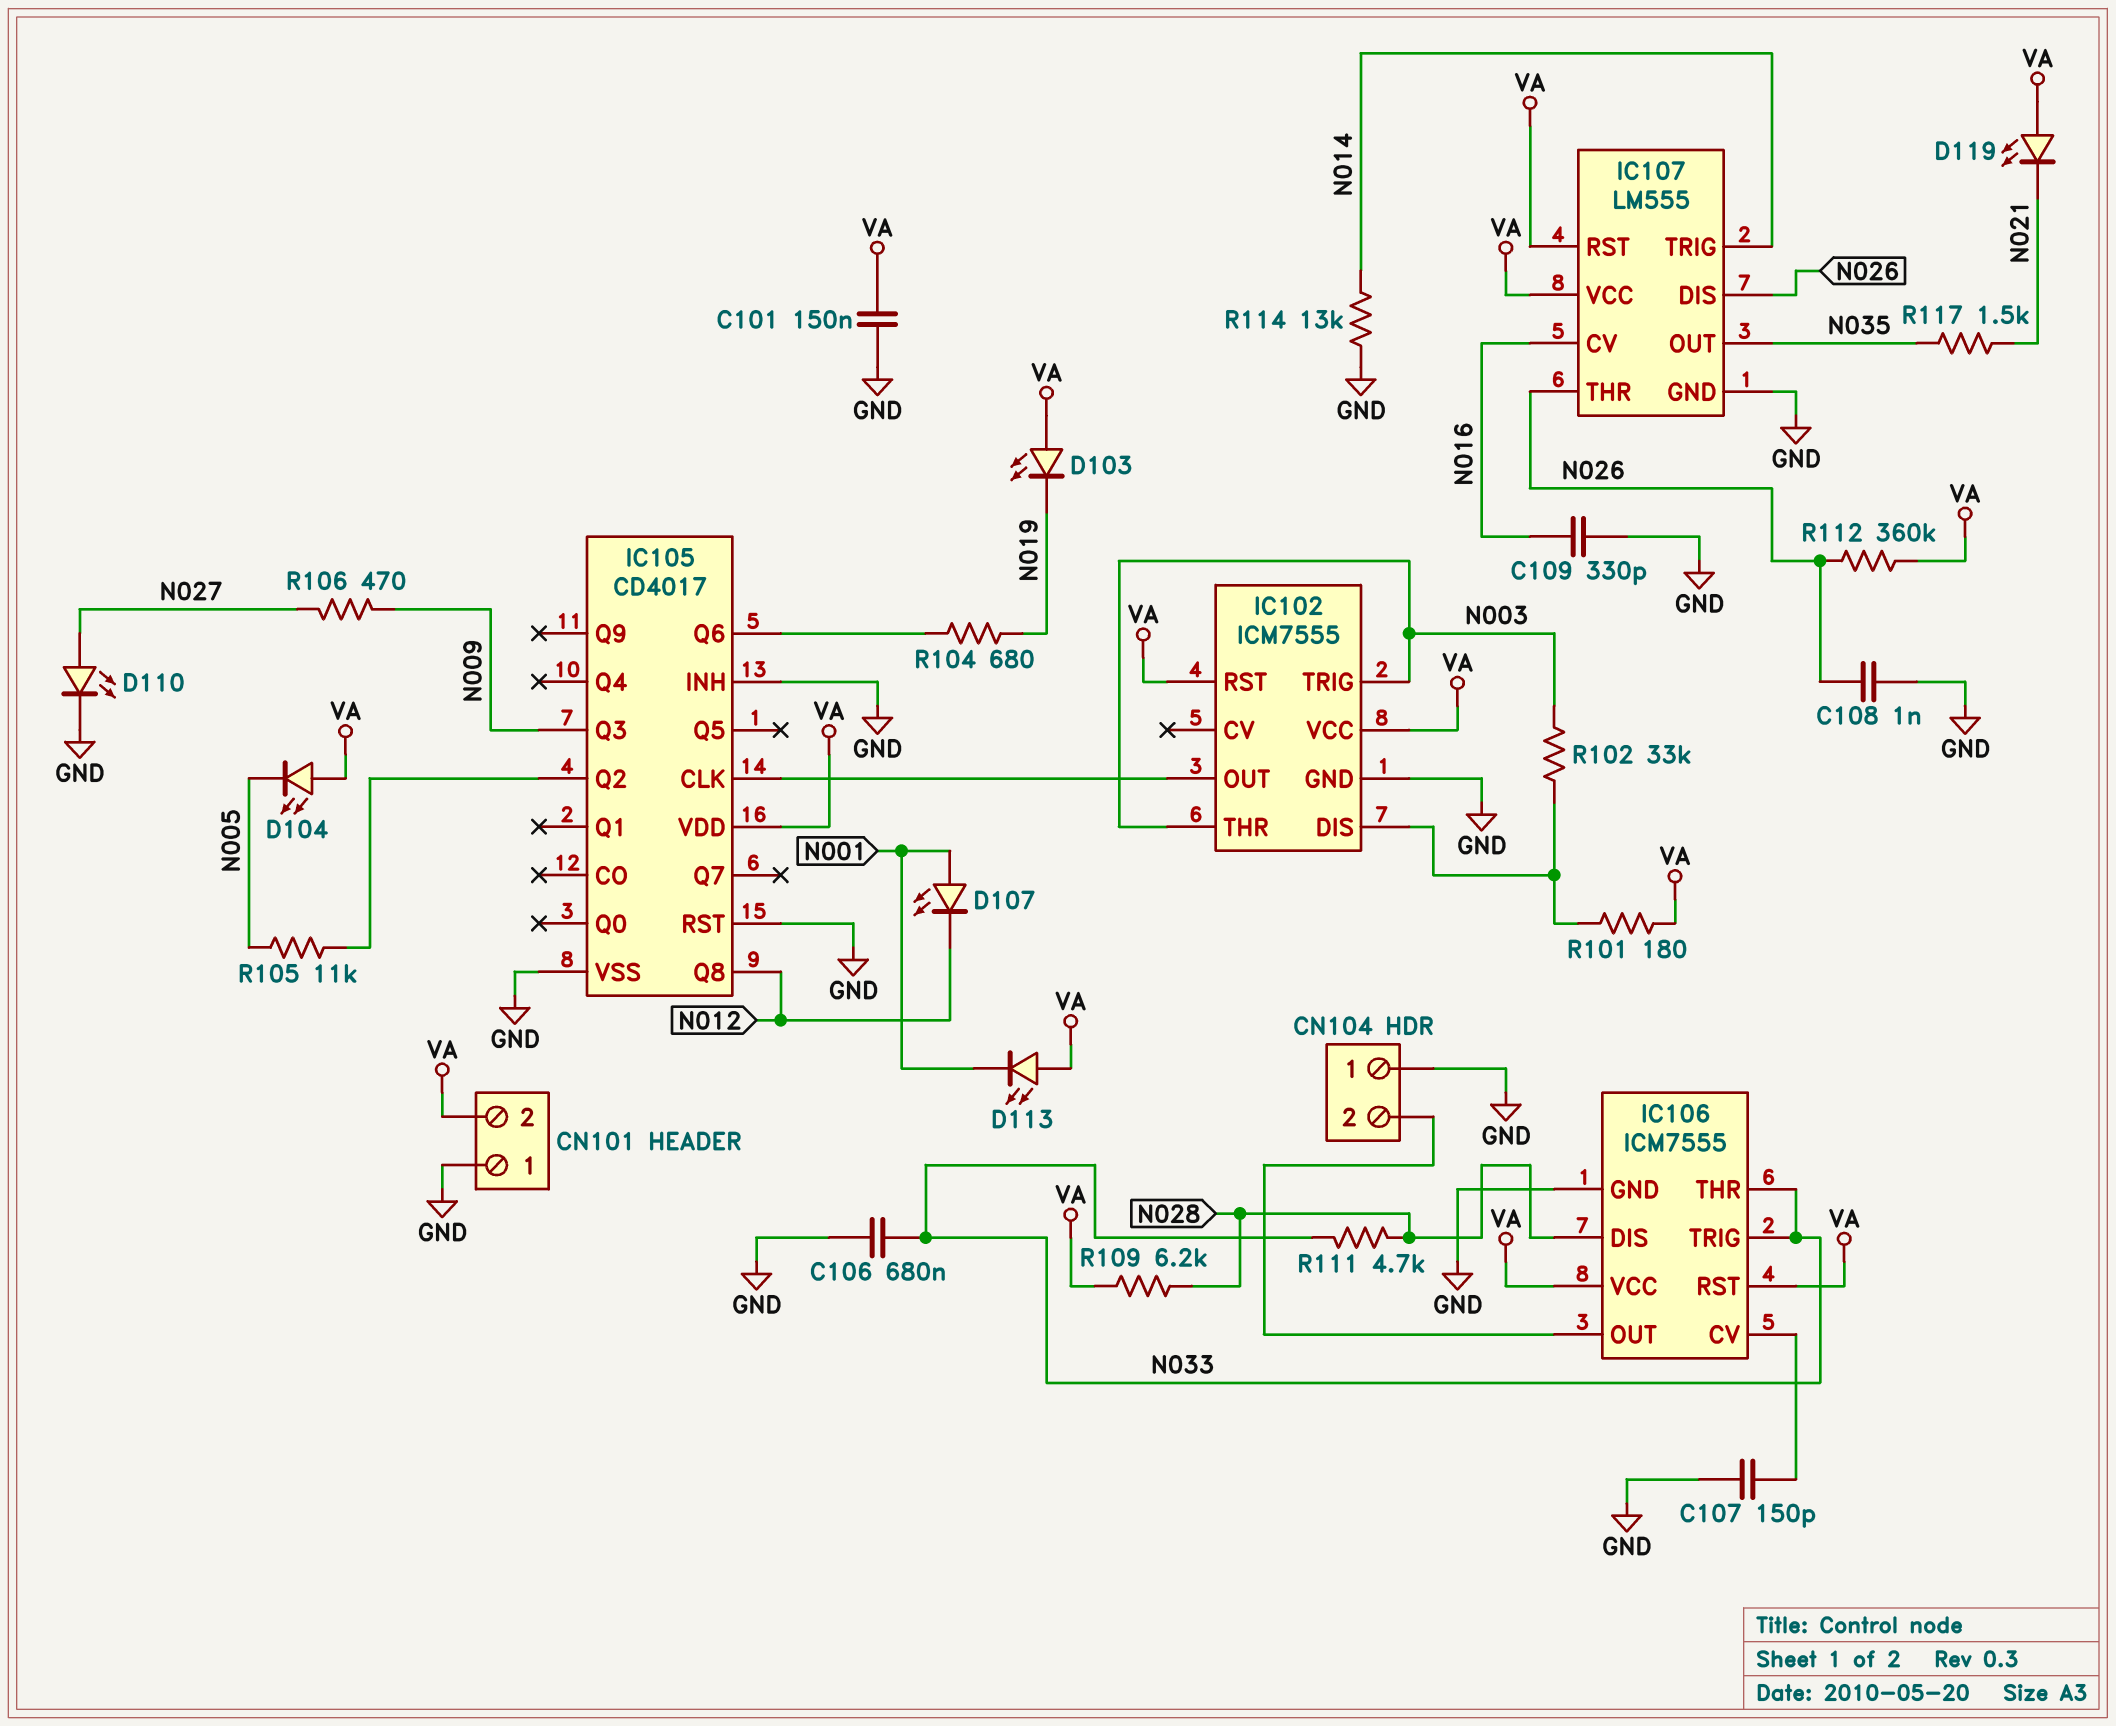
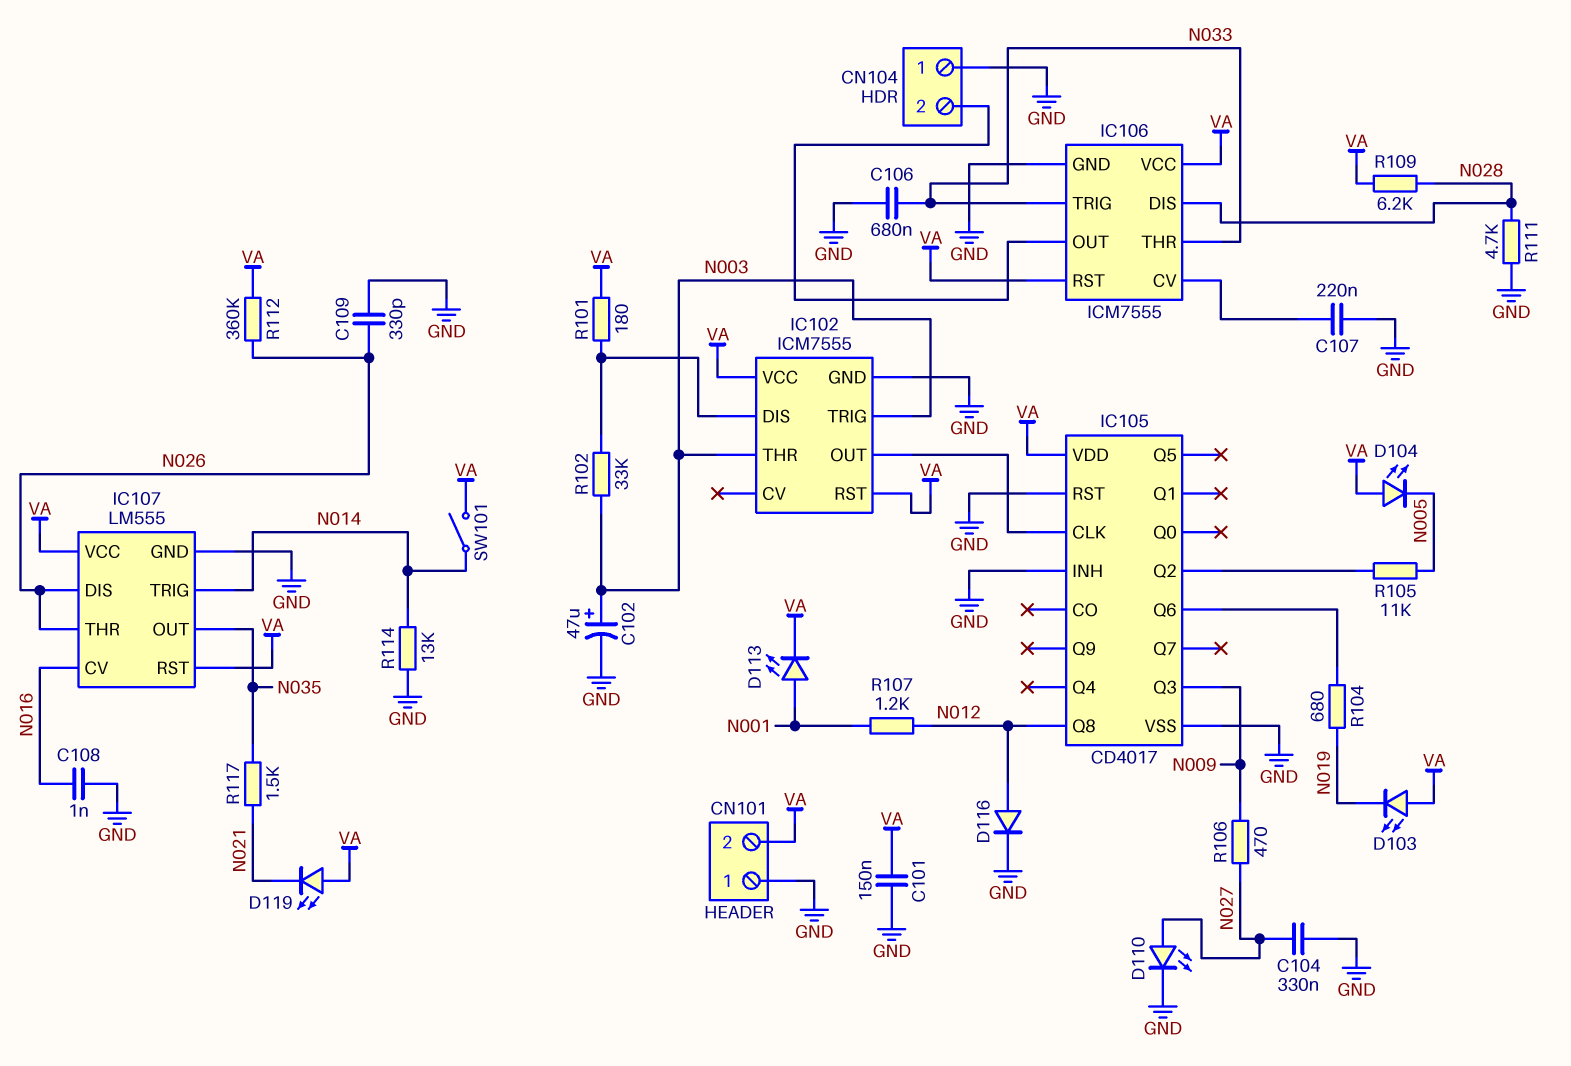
C102: none -> 47uF (plus N003, minus GND)
C104: none -> 330nF (GND, N027)
C107: 150pF (GND, IC106/CV) -> 220nF (GND, IC106/CV)
C108: 1nF (GND, N026) -> 1nF (GND, N016)
C109: 330pF (GND, N016) -> 330pF (GND, N026)
D107: LED (A N001, K N012) -> none
D113: LED (A VA, K N001) -> LED (A N001, K VA)
D116: none -> diode (A N012, K GND)
R107: none -> 1.2k (N001, N012)
R111: 4.7k (N028, N033) -> 4.7k (GND, N028)
SW101: none -> switch (N014, VA)

